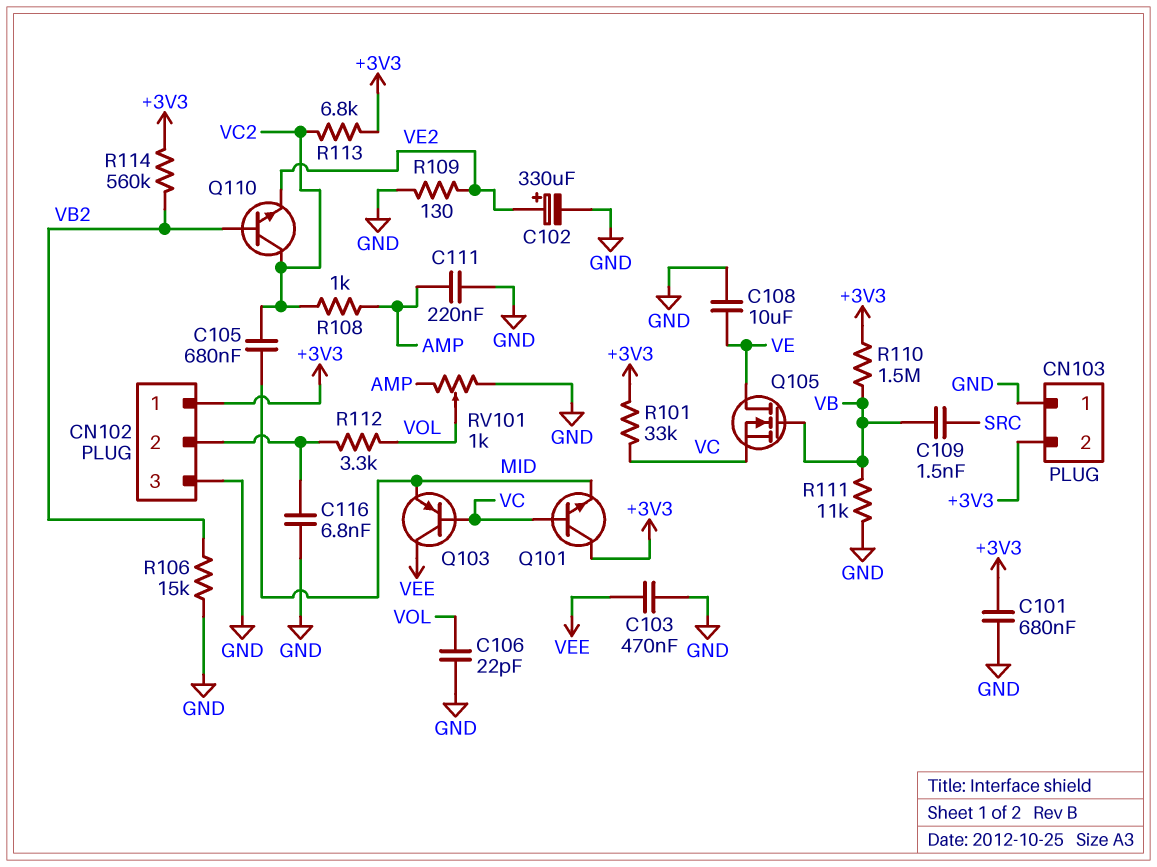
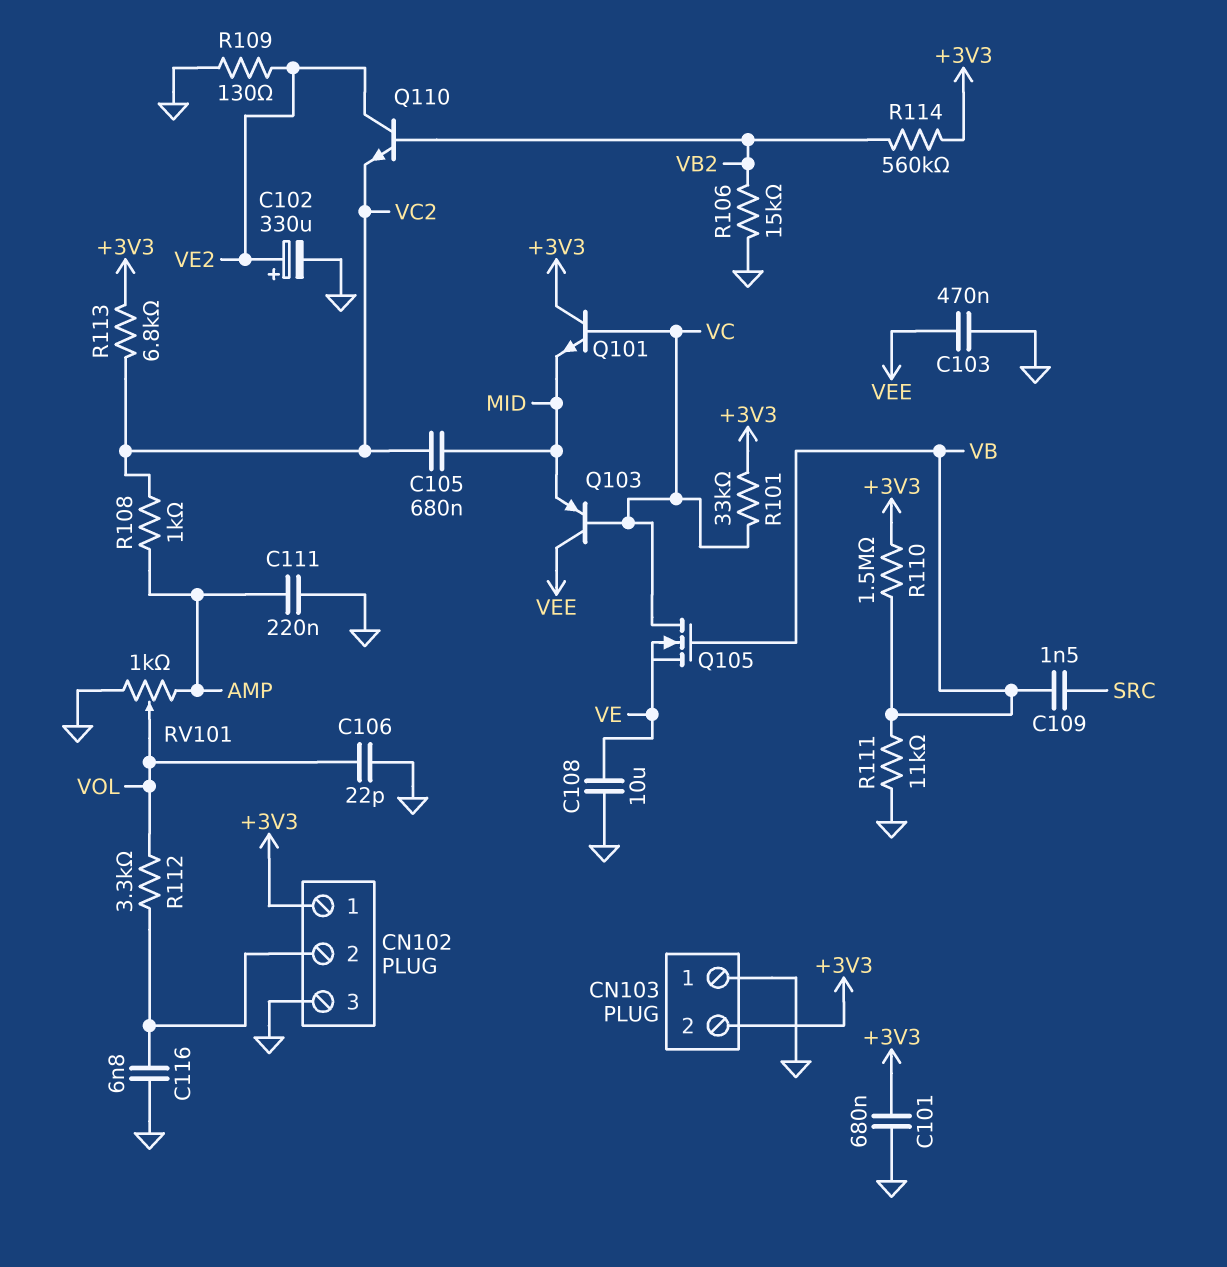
Q105: NMOS (G VB, D VE, S VC) -> NMOS (G VB, D VC, S VE)
Q110: NPN (B VB2, C VC2, E VE2) -> NPN (B VB2, C VE2, E VC2)

